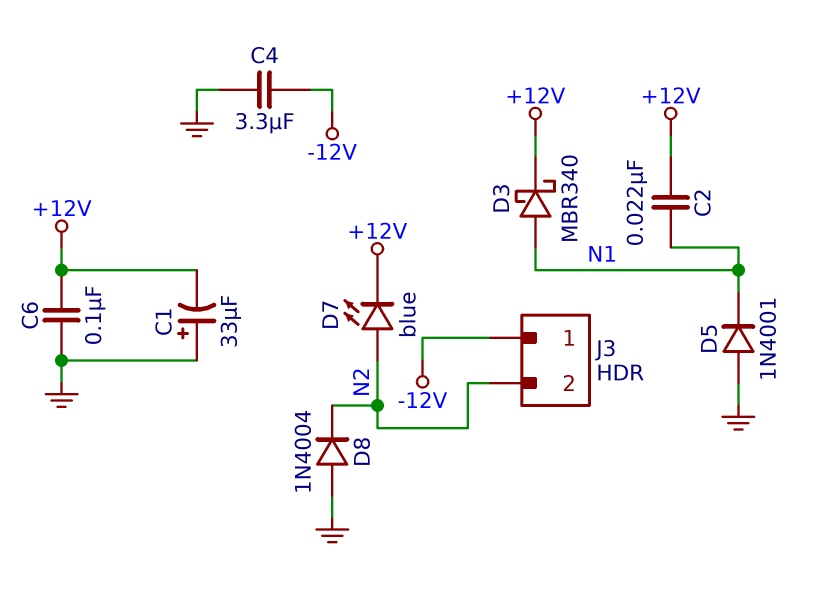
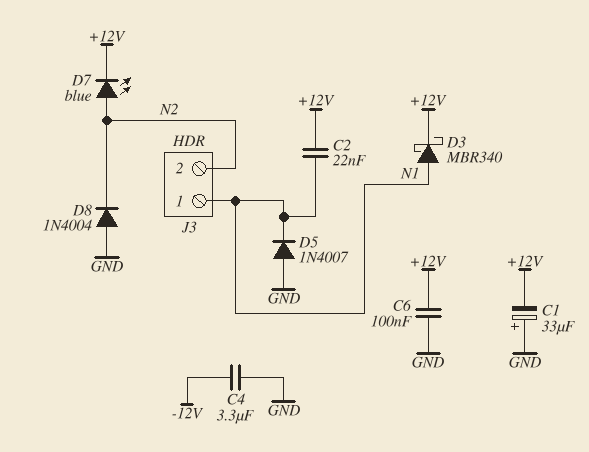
D5: diode 1N4001 (A GND, K N1) -> diode 1N4007 (A GND, K N1)
J3 pin 1: -12V -> N1

